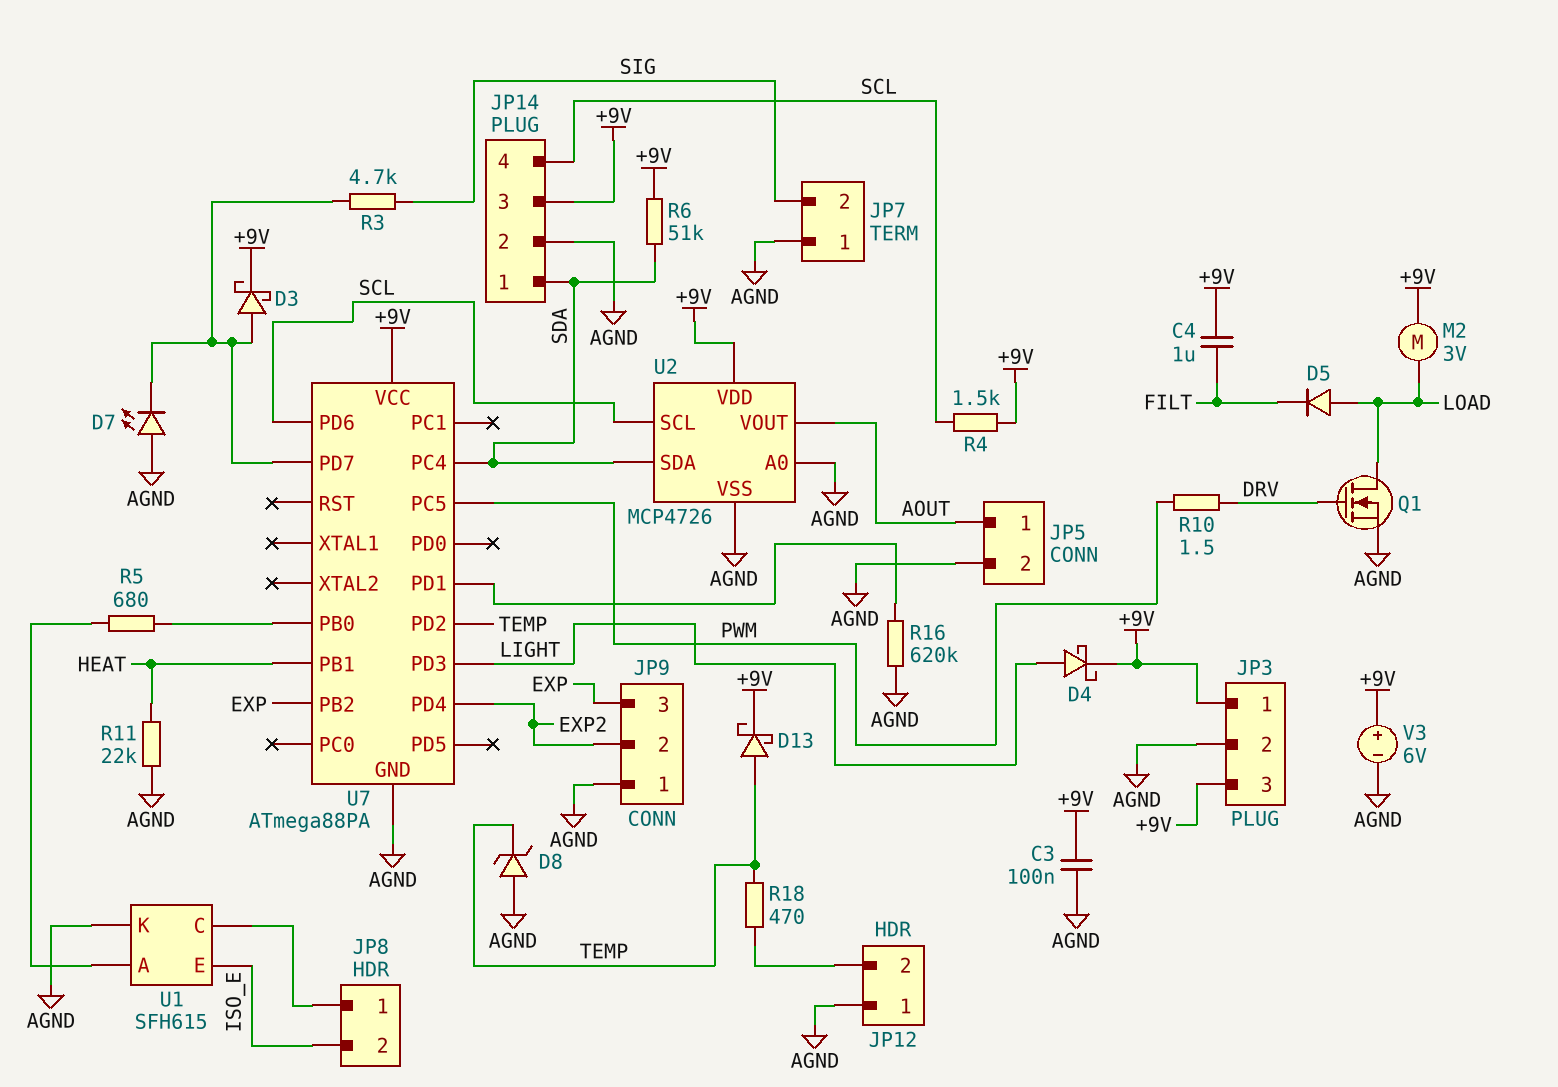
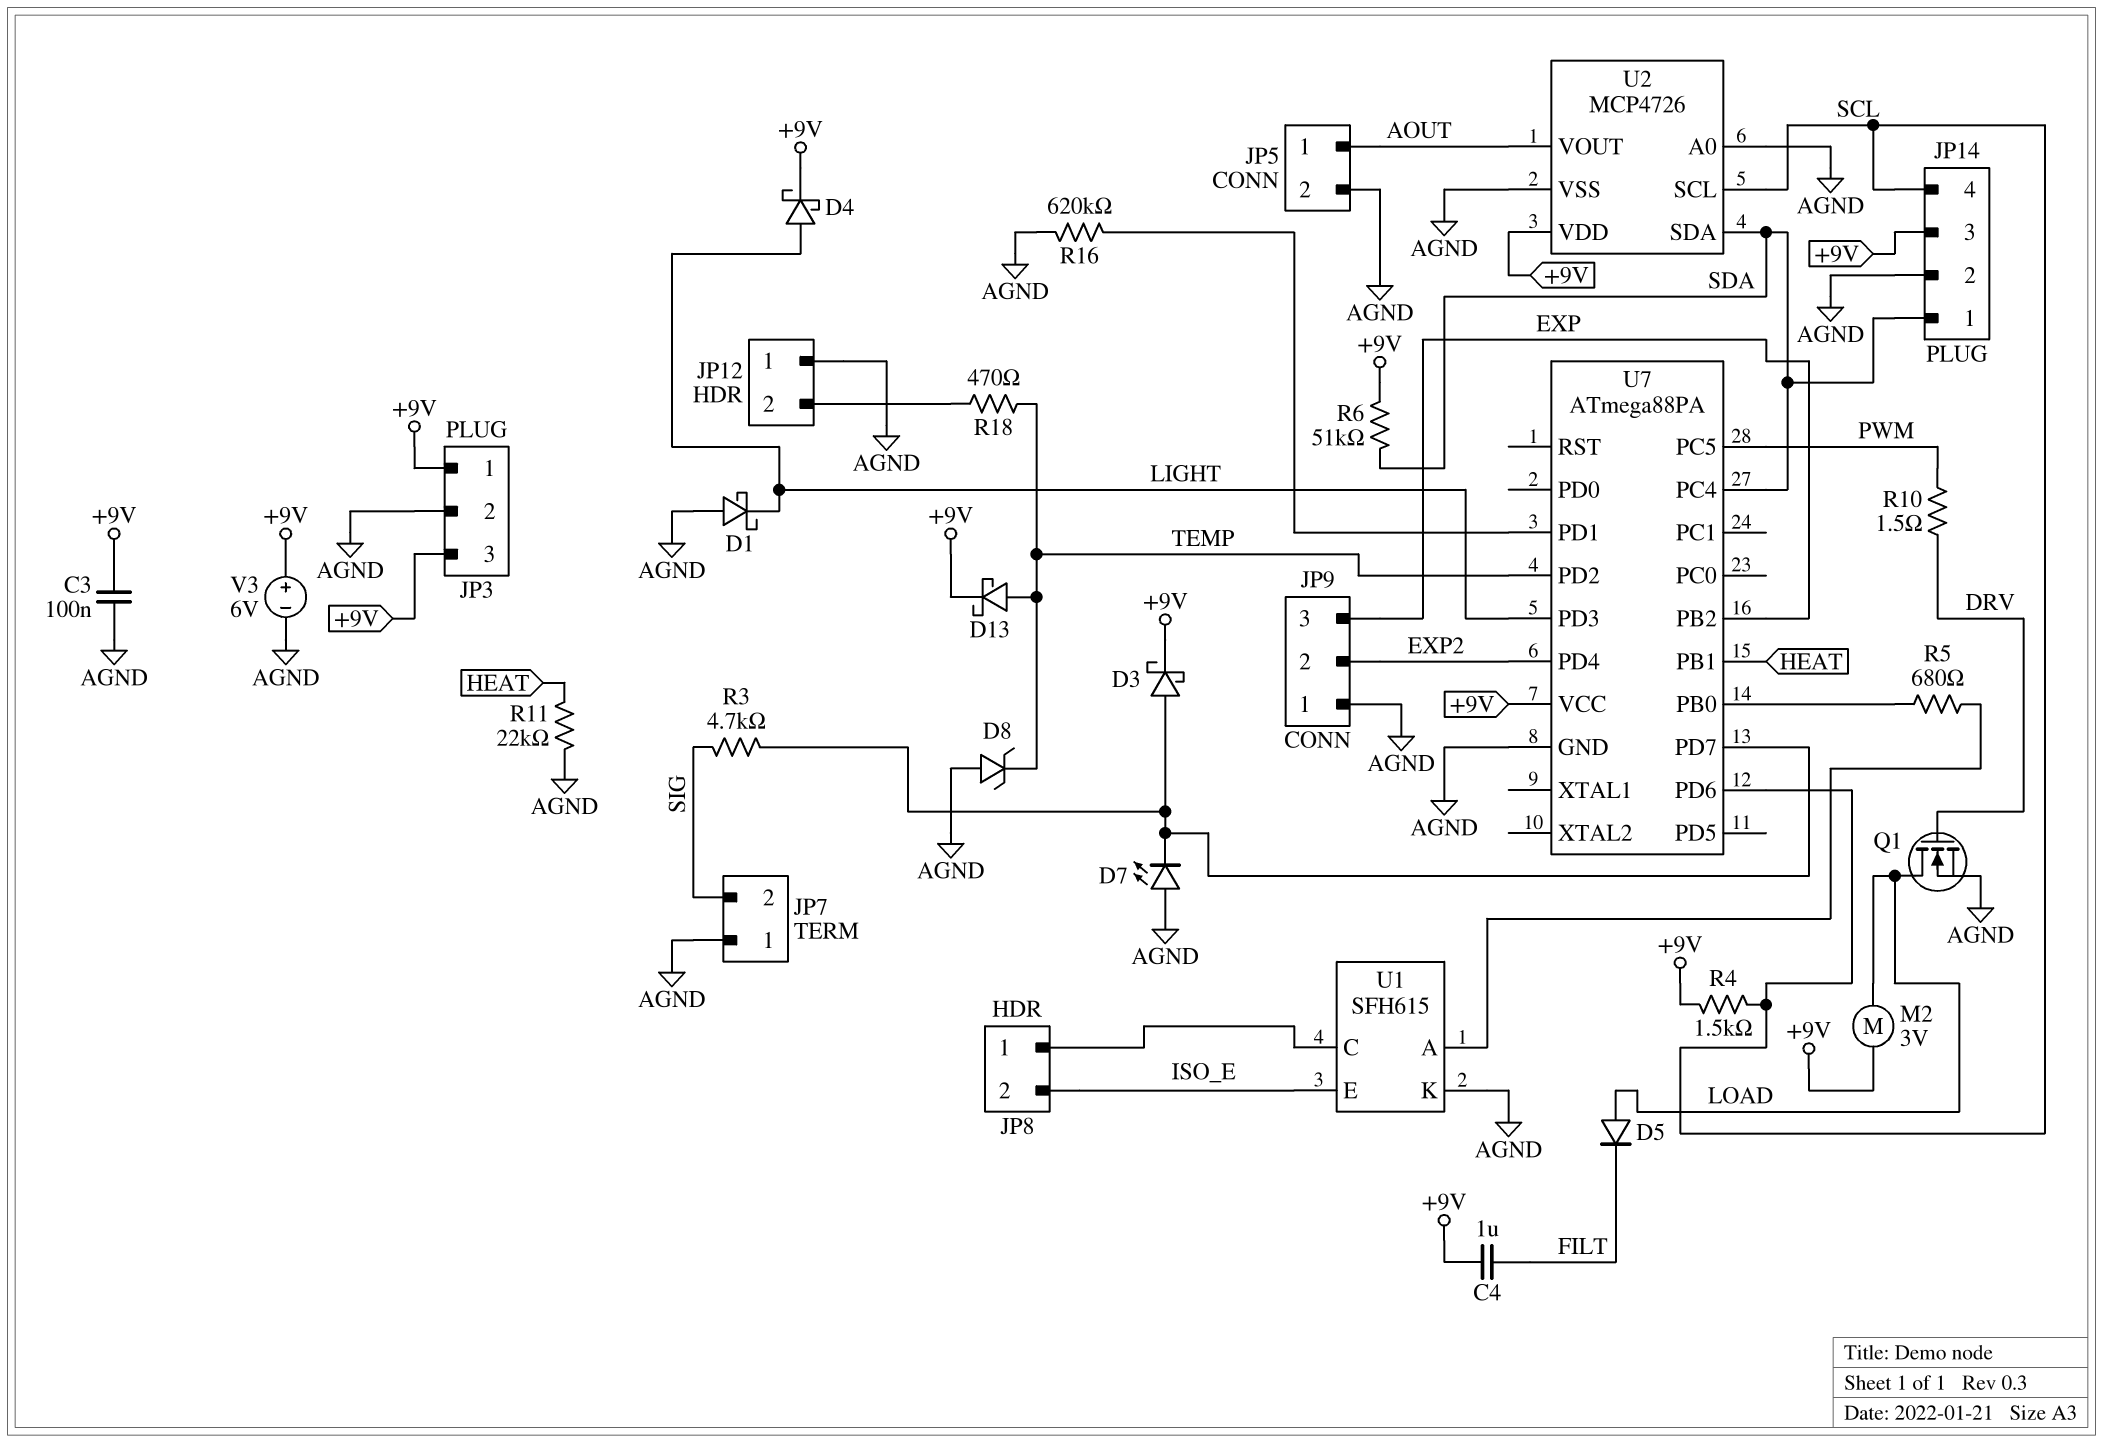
D1: none -> schottky (A AGND, K LIGHT)

